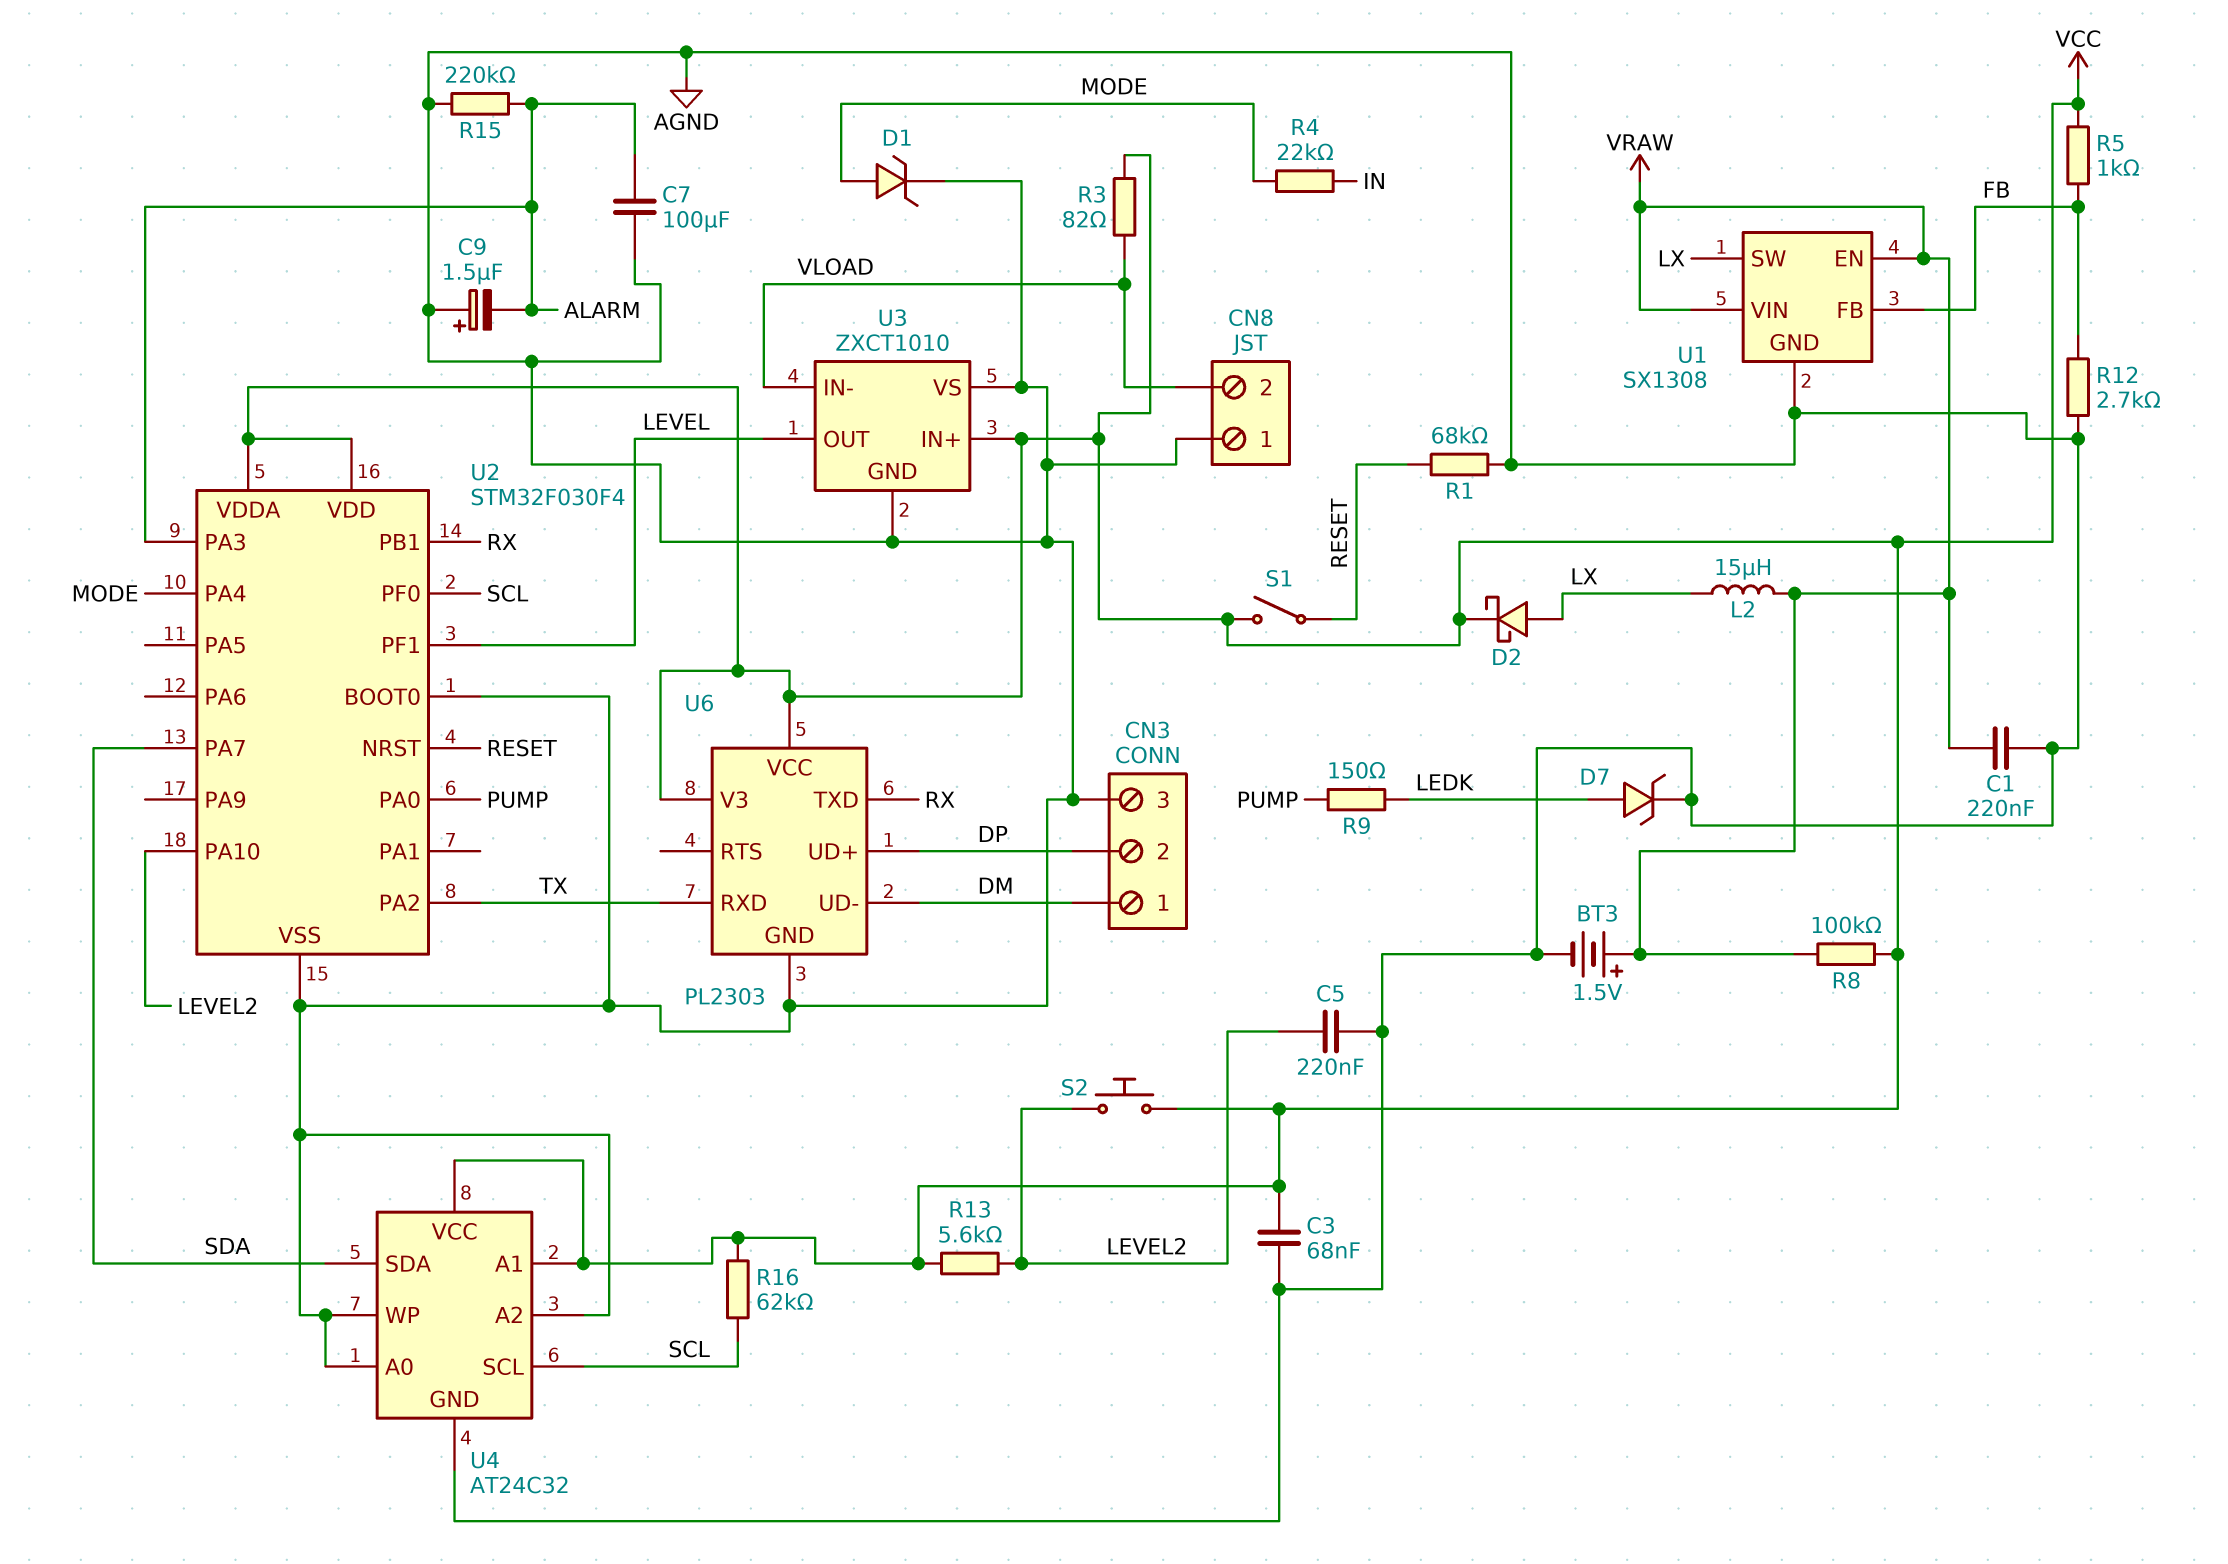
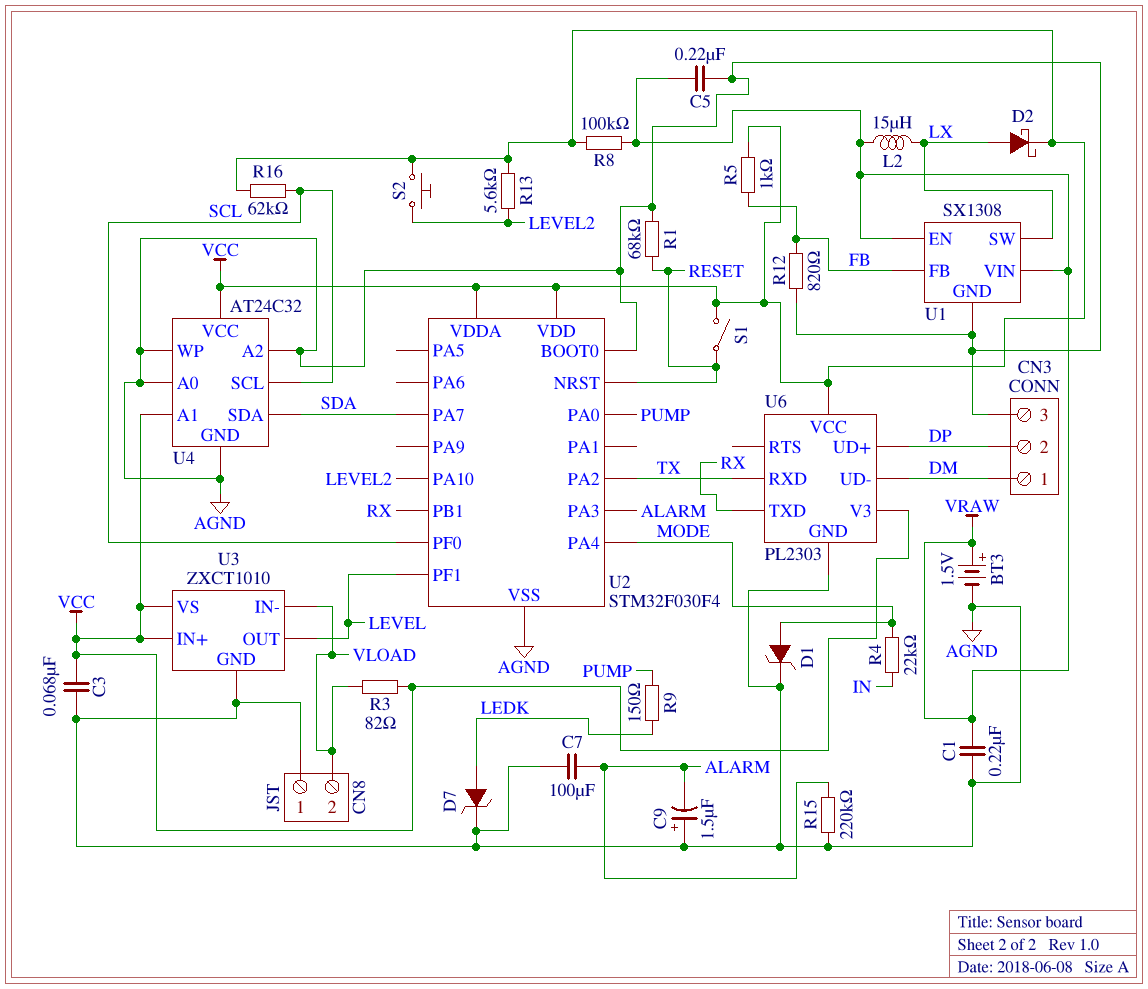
C5: 220nF (AGND, LEVEL2) -> 220nF (AGND, VRAW)
R12: 2.7k (AGND, FB) -> 820 (AGND, FB)
U3 pin VS: AGND -> VCC

